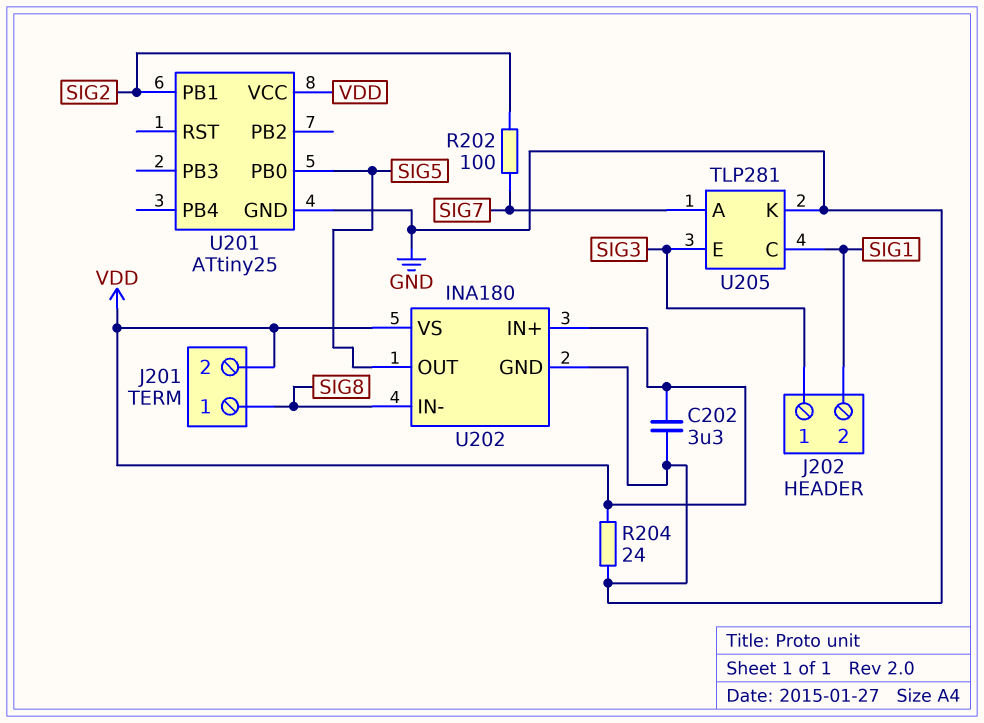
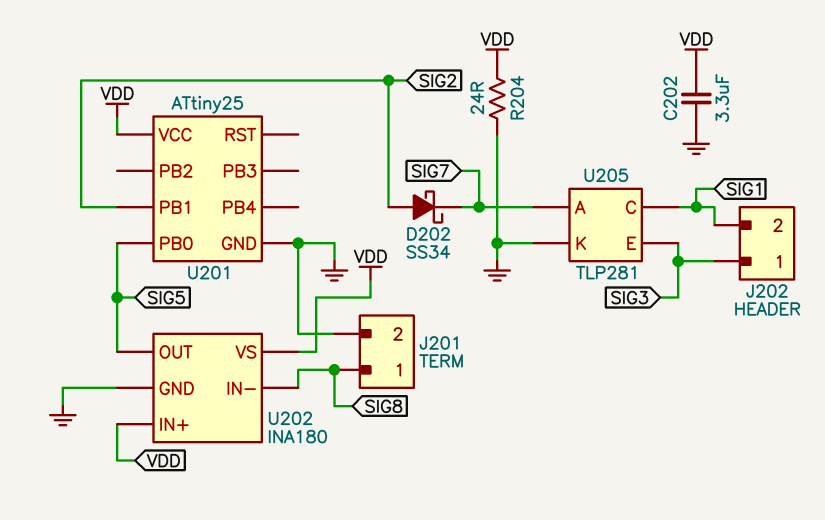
D202: none -> schottky SS34 (A SIG2, K SIG7)
J201 pin 2: VDD -> GND
R202: 100 (SIG2, SIG7) -> none

